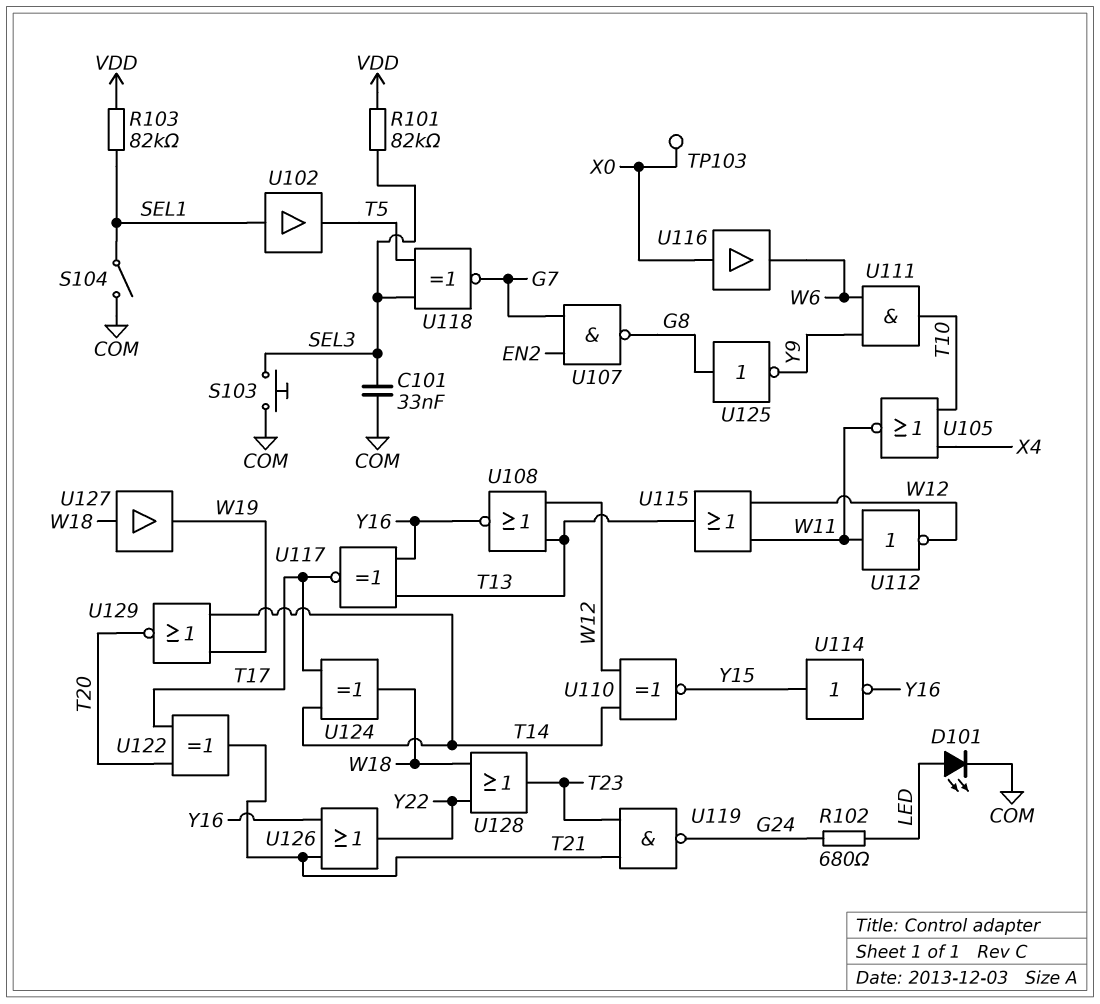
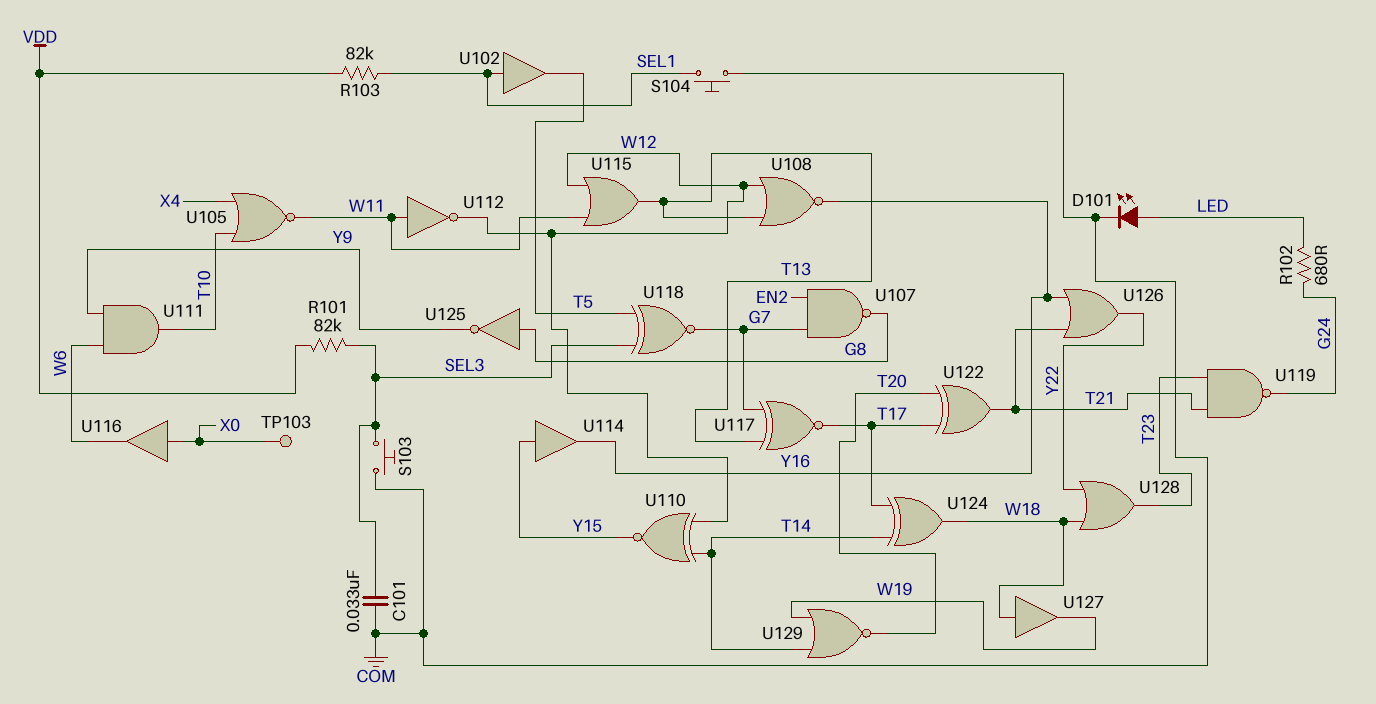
S104: switch (COM, SEL1) -> button (COM, SEL1)
U114: NOT (in Y15, out Y16) -> buffer (in Y15, out Y16)
U117: XNOR (in T13, in Y16, out T17) -> XNOR (in G7, in T13, out T17)

